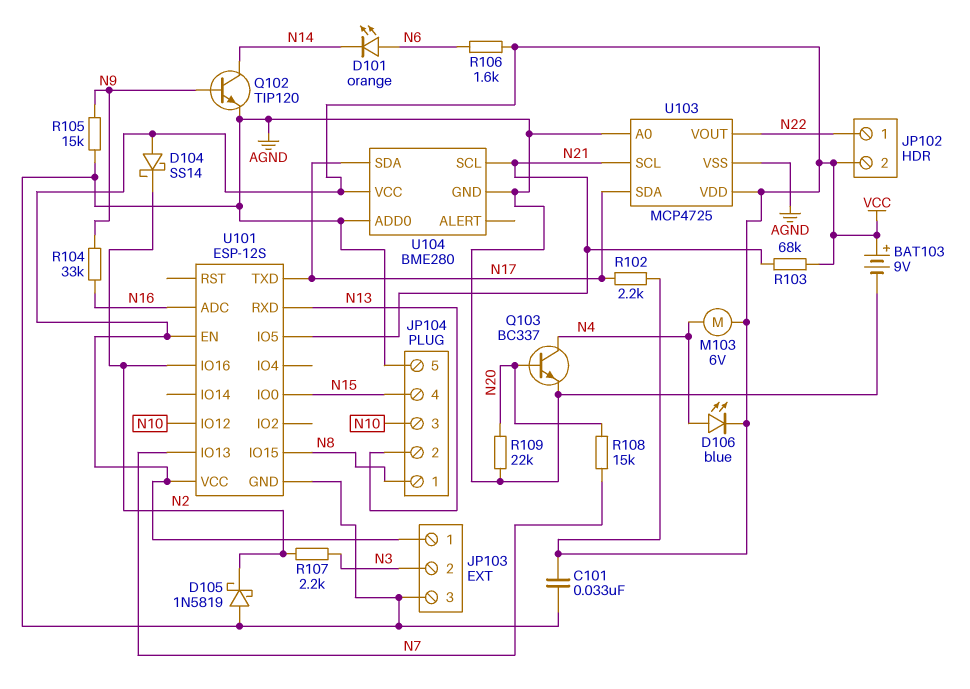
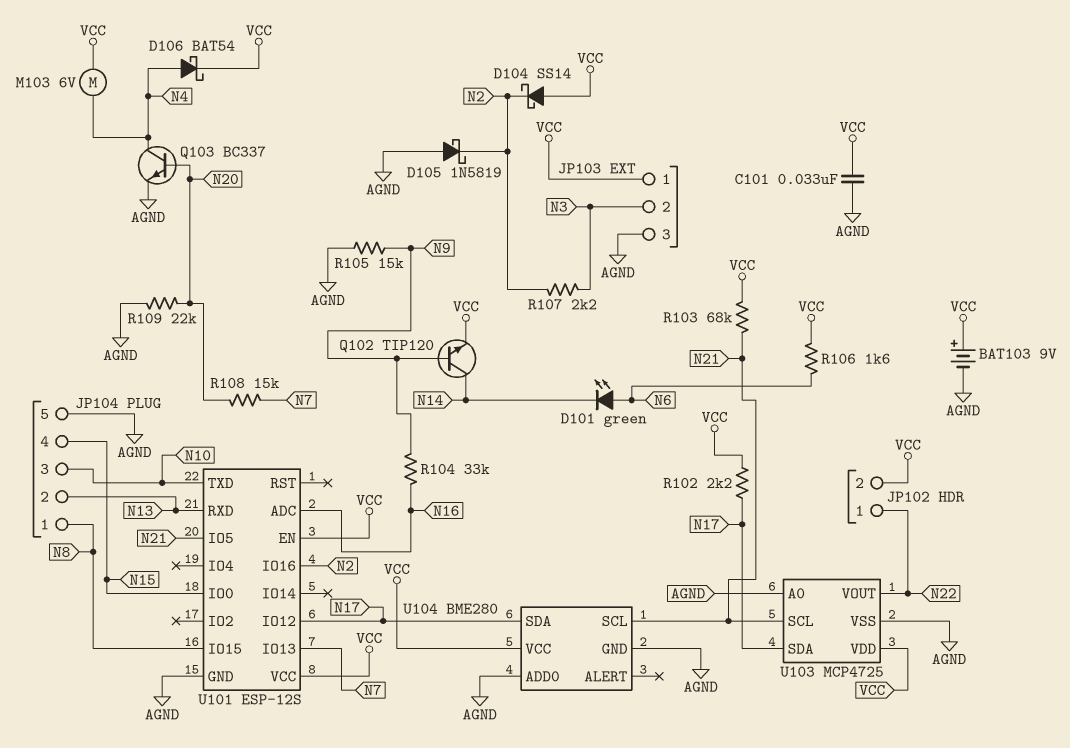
D101: LED orange (A N6, K N14) -> LED green (A N6, K N14)
D106: LED blue (A N4, K VCC) -> schottky BAT54 (A N4, K VCC)
Q102: NPN TIP120 (B N9, C N14, E AGND) -> NPN TIP120 (B N9, C N14, E VCC)
U101 pin IO12: N10 -> N17
U101 pin TXD: N17 -> N10

